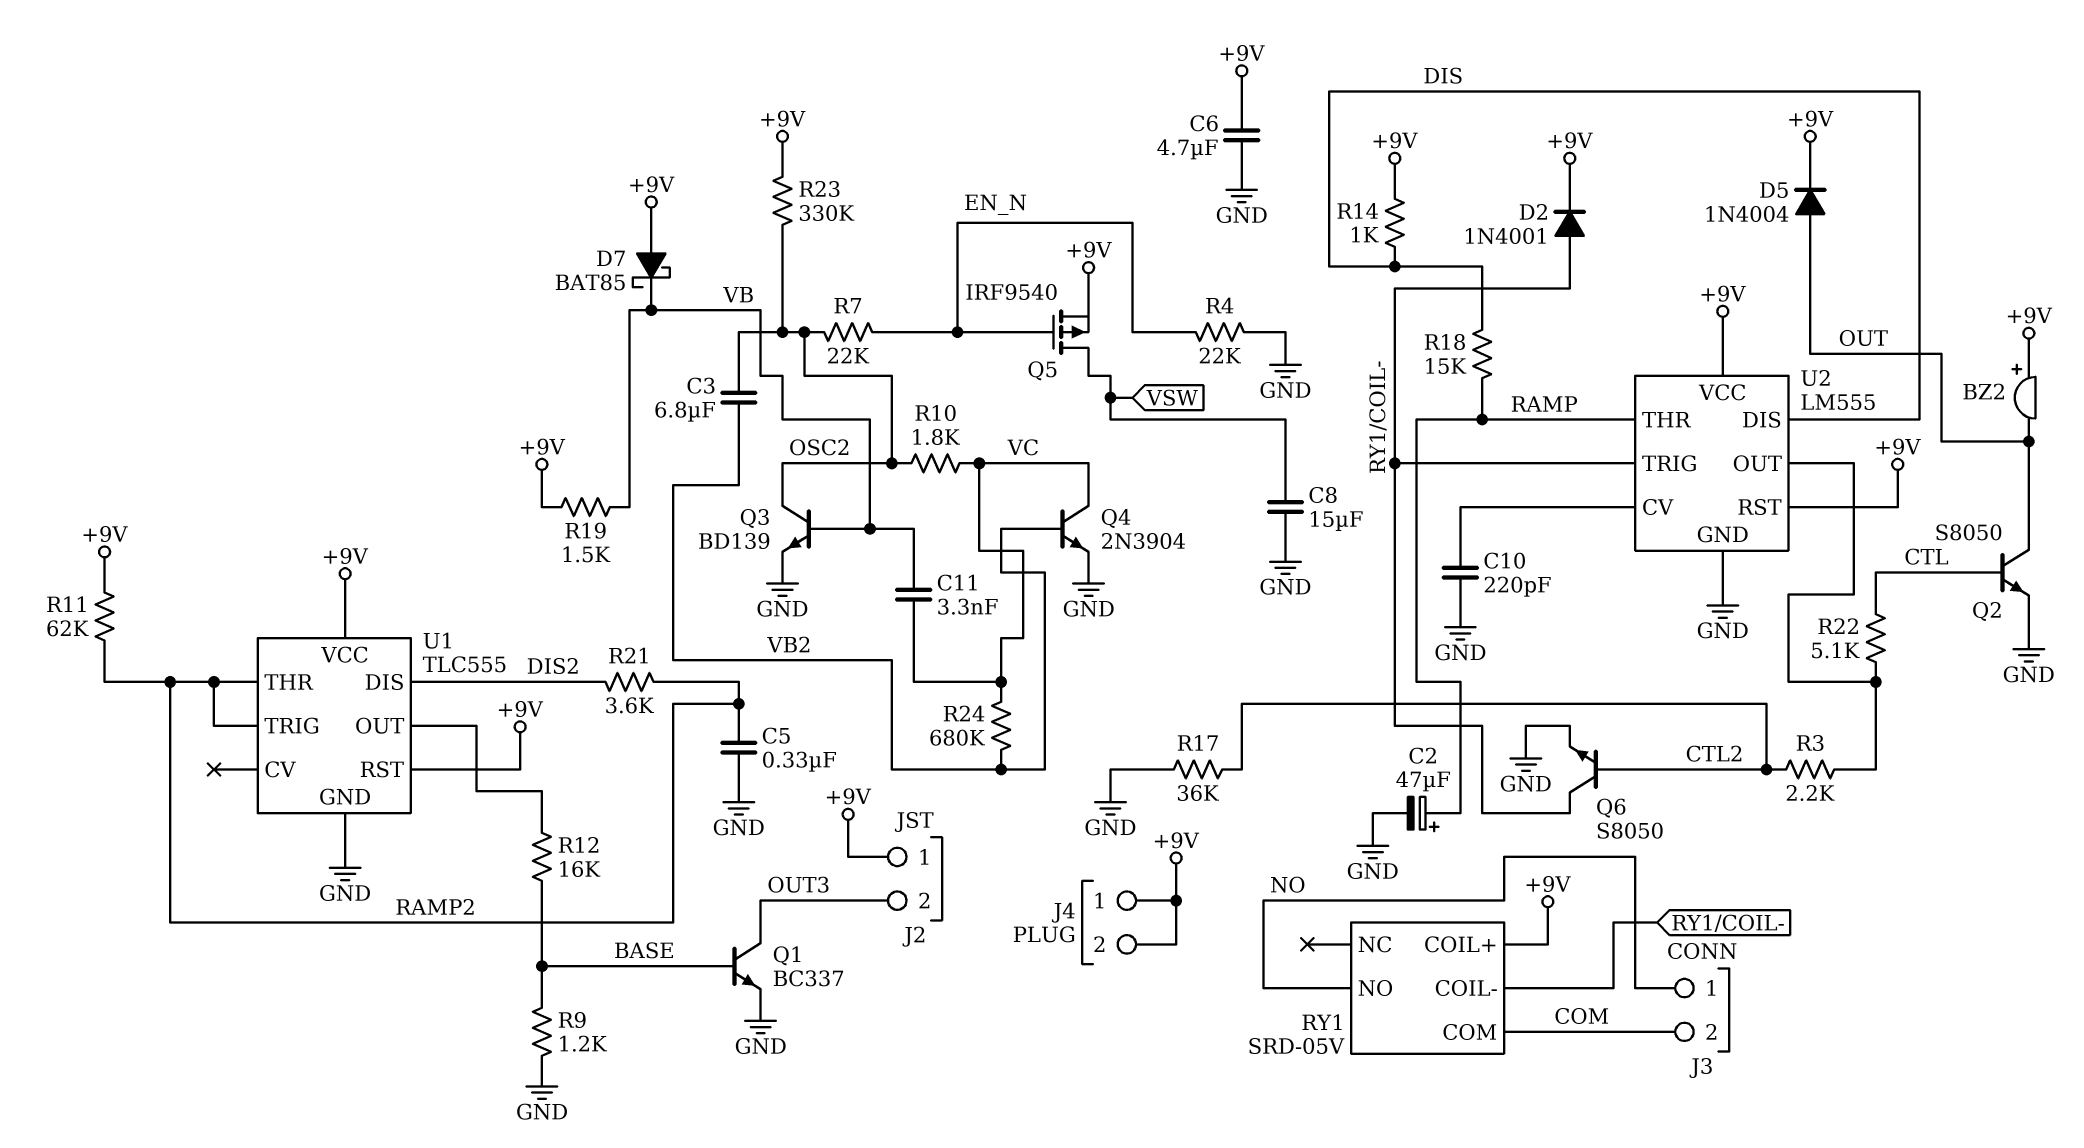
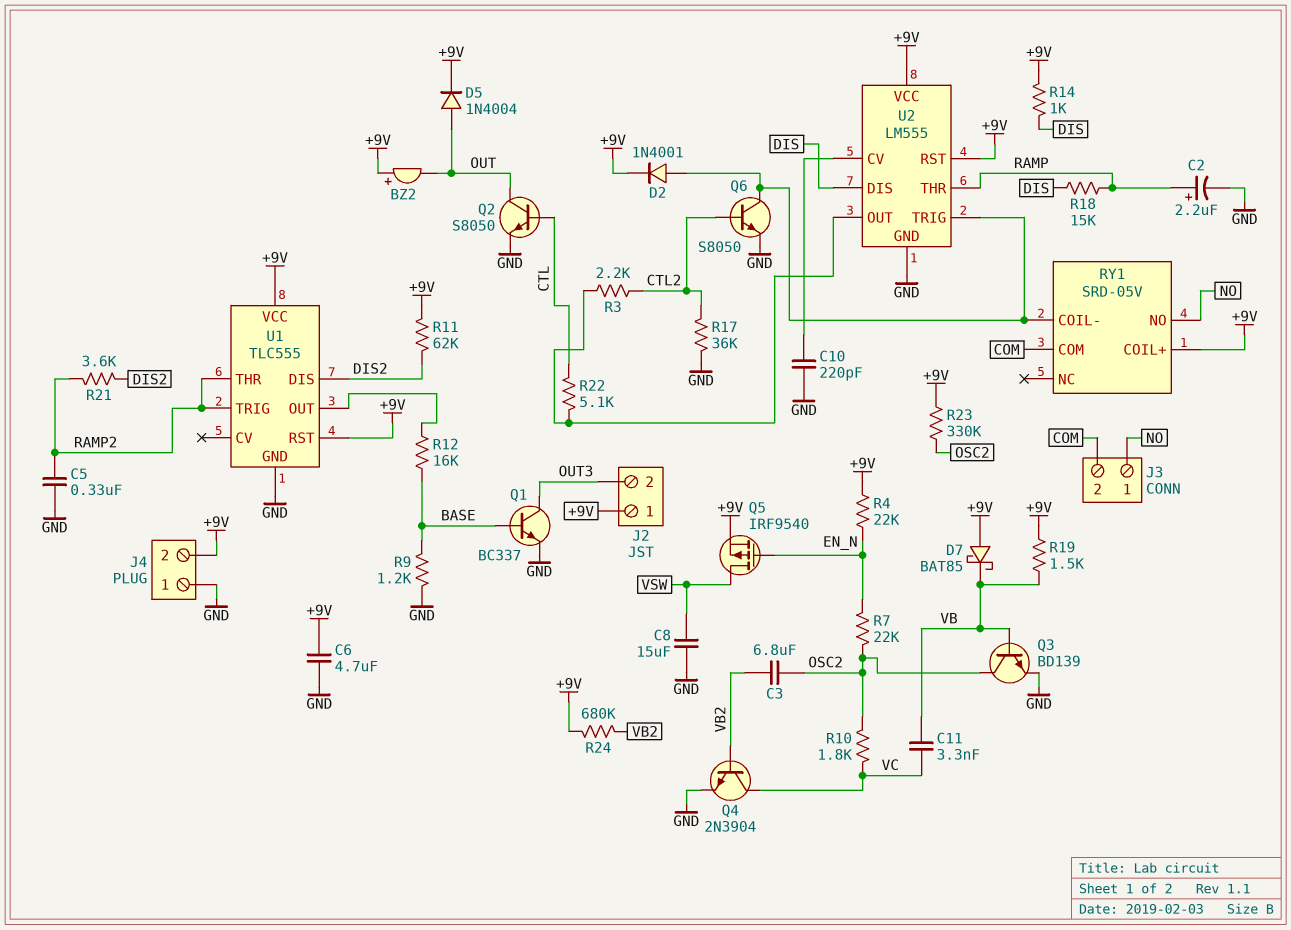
C2: 47uF (plus RAMP, minus GND) -> 2.2uF (plus RAMP, minus GND)
J4 pin 1: +9V -> GND
R4: 22k (EN_N, GND) -> 22k (+9V, EN_N)
R11: 62k (+9V, RAMP2) -> 62k (+9V, DIS2)
R24: 680k (VB2, VC) -> 680k (+9V, VB2)

